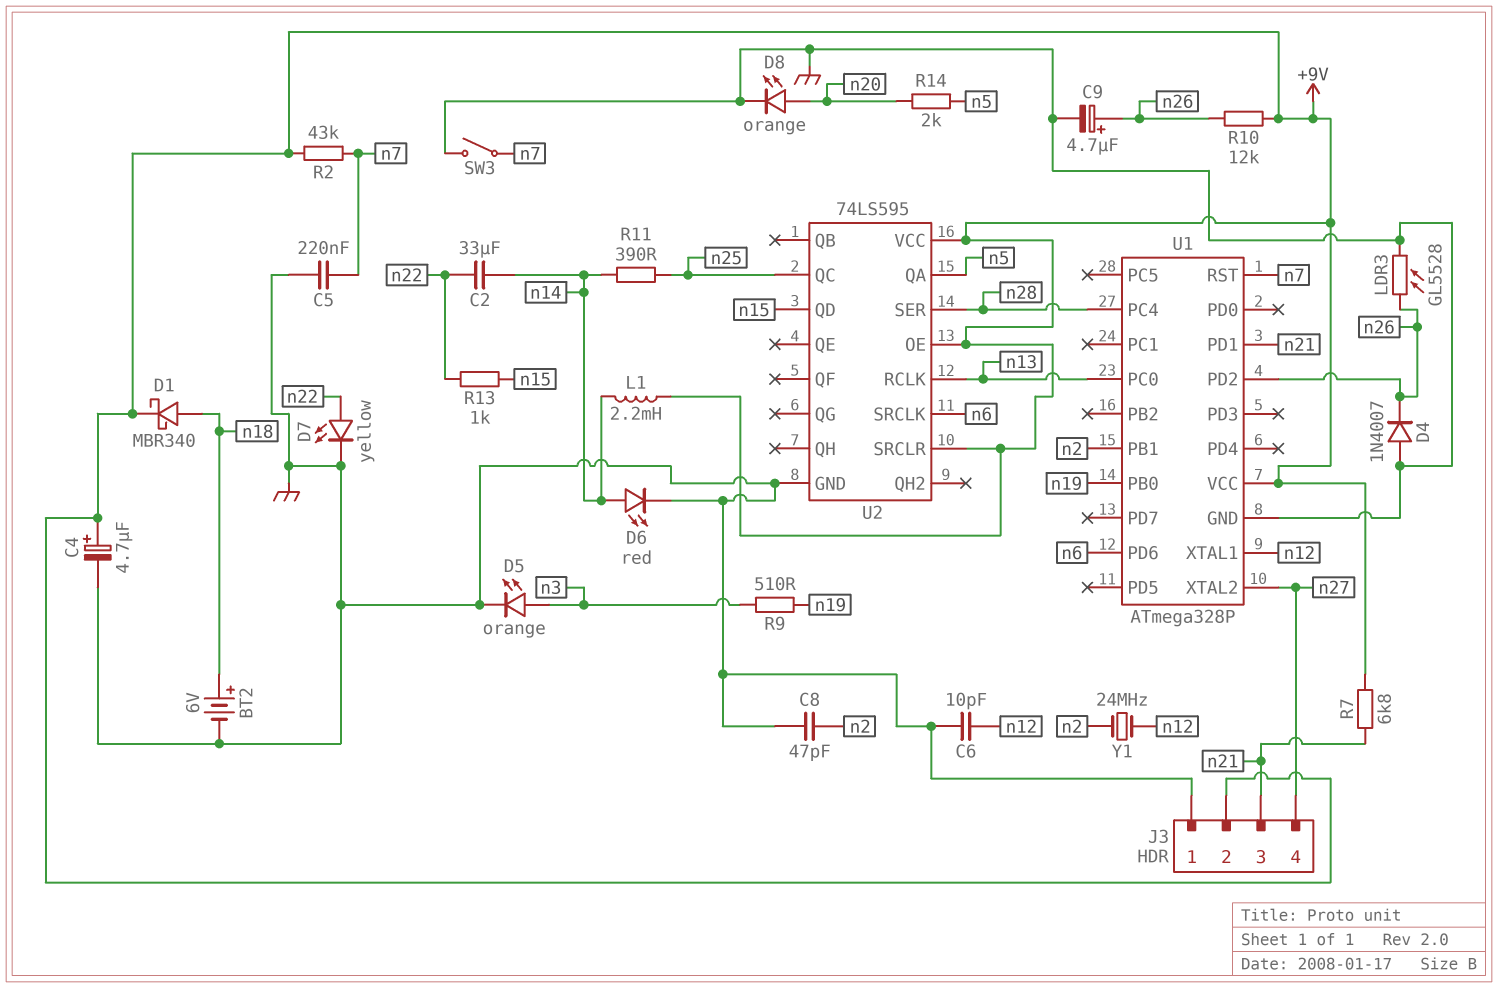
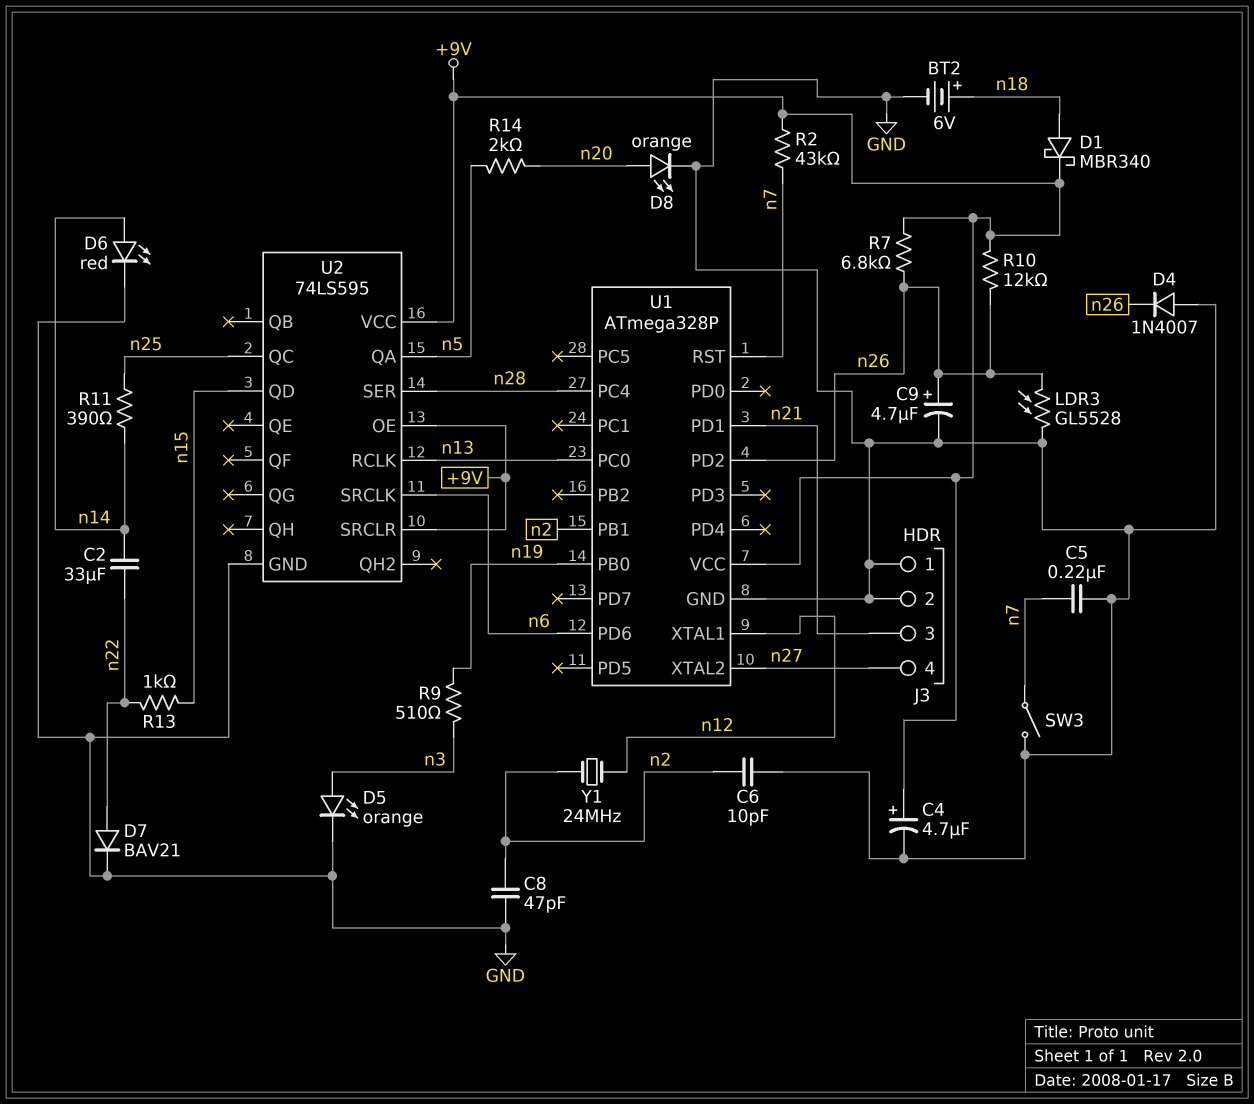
C6: 10pF (GND, n12) -> 10pF (GND, n2)
D7: LED yellow (A n22, K GND) -> diode BAV21 (A n22, K GND)
J3 pin 2: +9V -> GND
L1: 2.2mH (+9V, n14) -> none
R7: 6.8k (+9V, n21) -> 6.8k (+9V, n26)

